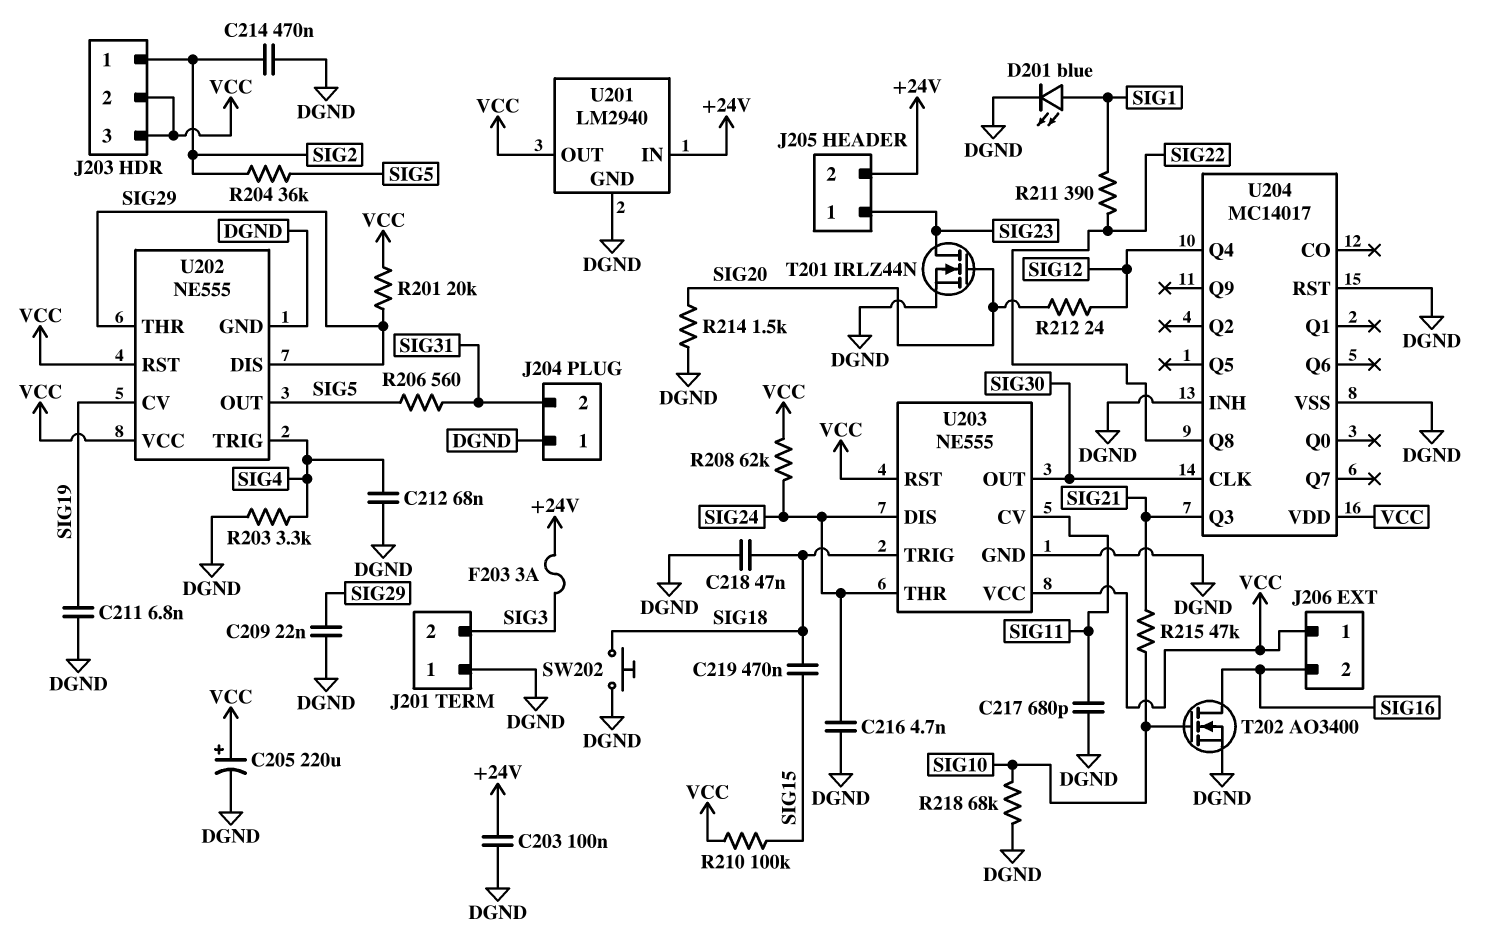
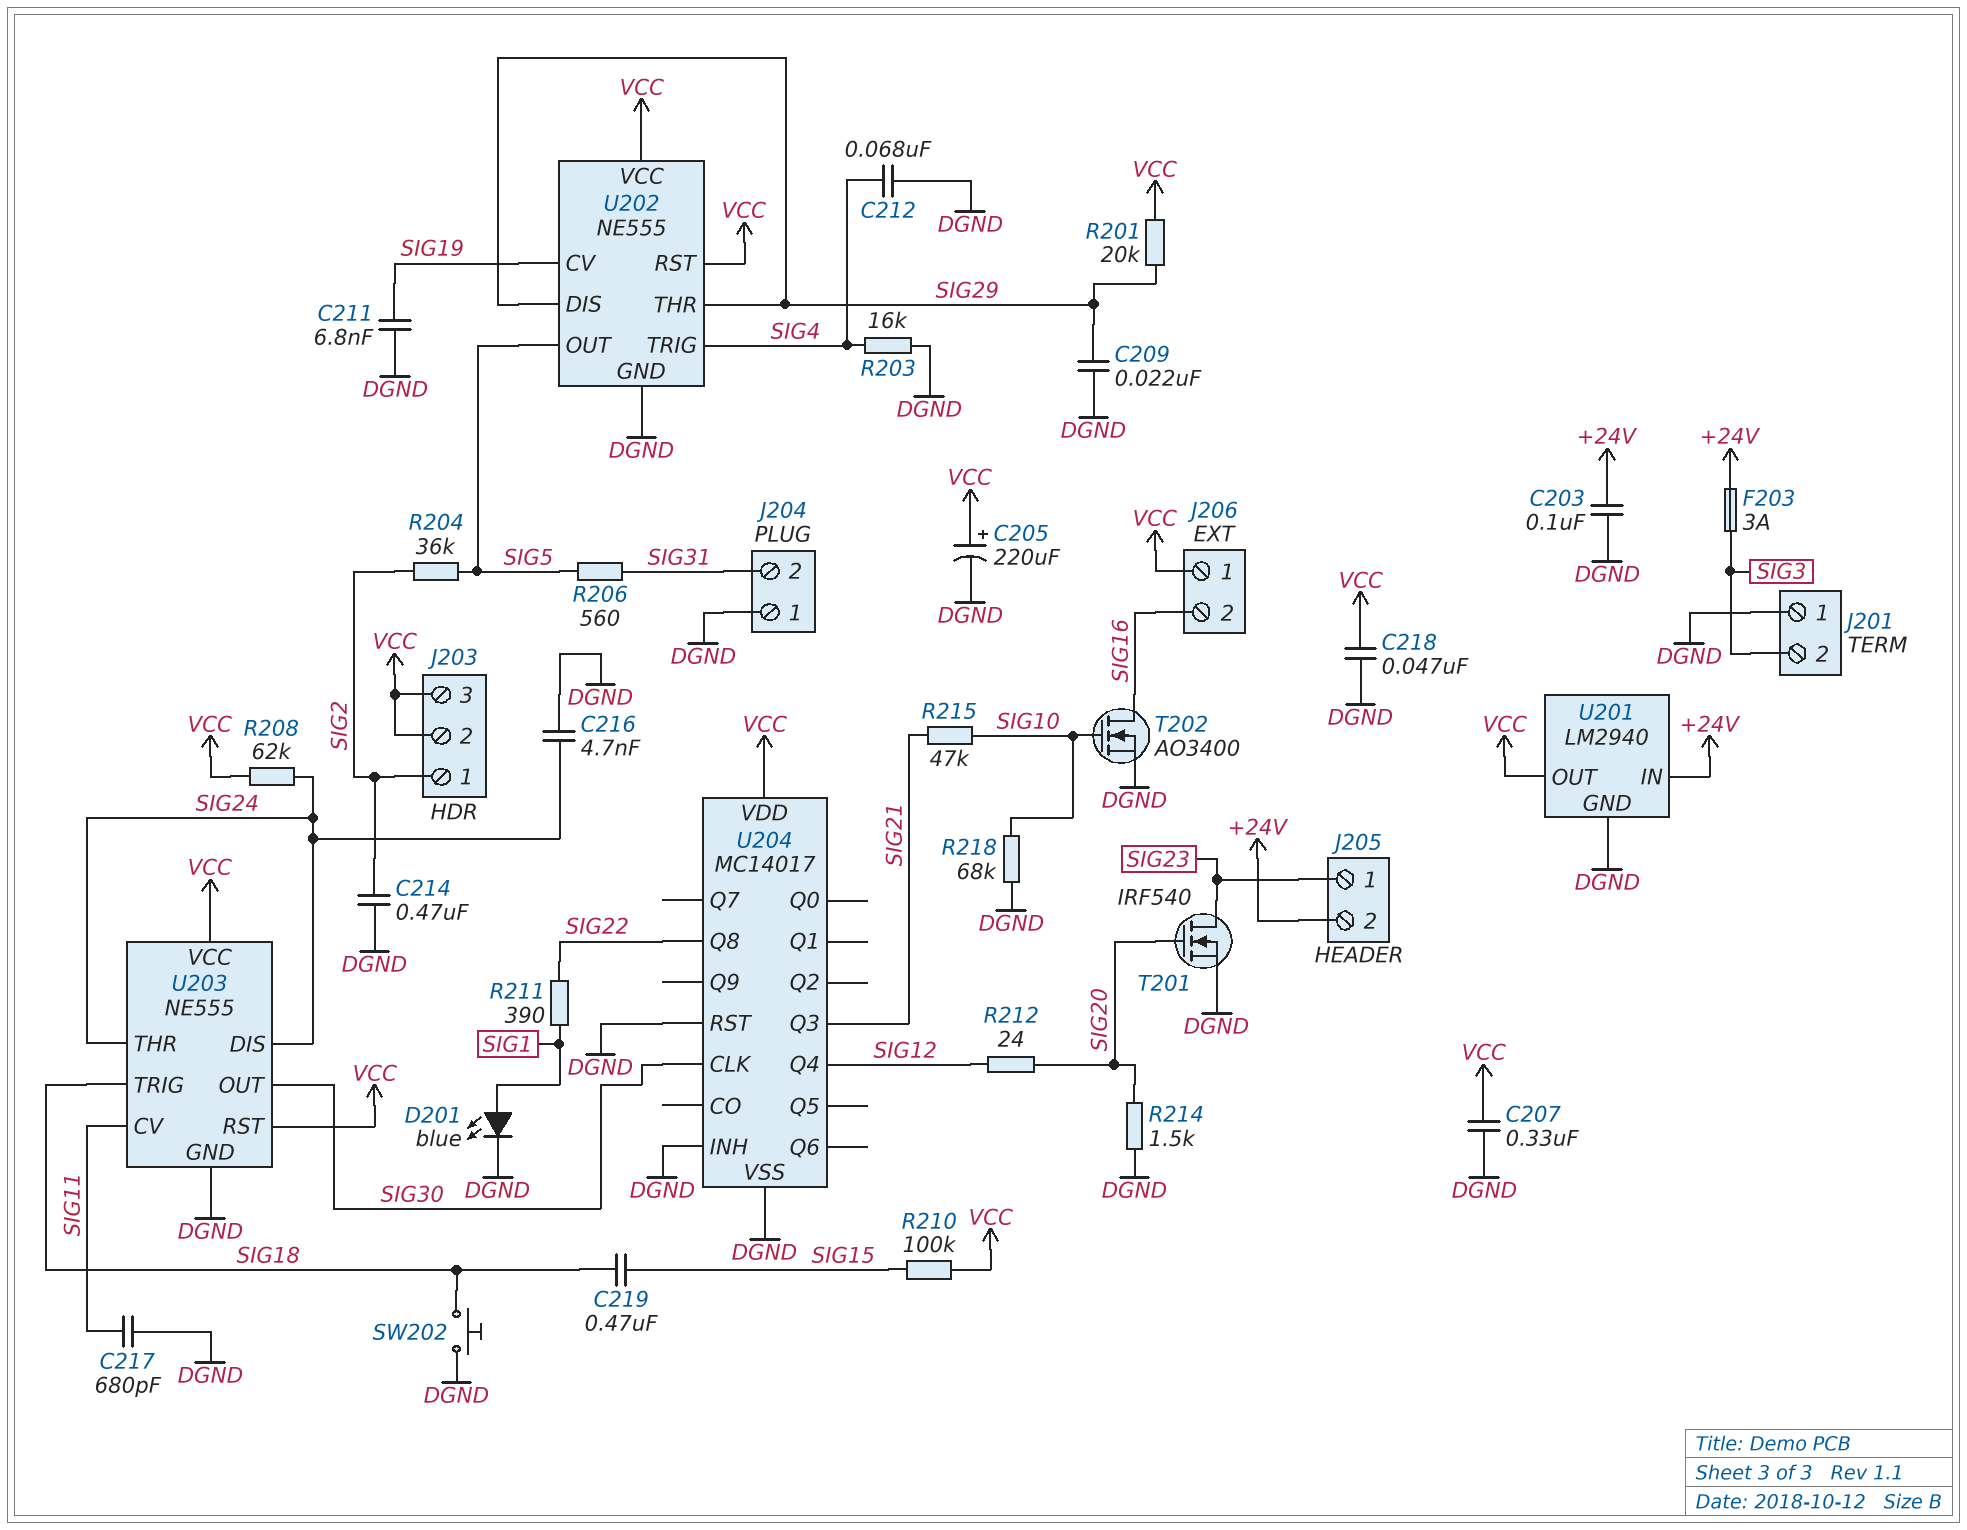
C207: none -> 330nF (DGND, VCC)
C218: 47nF (DGND, SIG18) -> 47nF (DGND, VCC)
R203: 3.3k (DGND, SIG4) -> 16k (DGND, SIG4)
T201: NMOS IRLZ44N (G SIG20, D SIG23, S DGND) -> NMOS IRF540 (G SIG20, D SIG23, S DGND)

